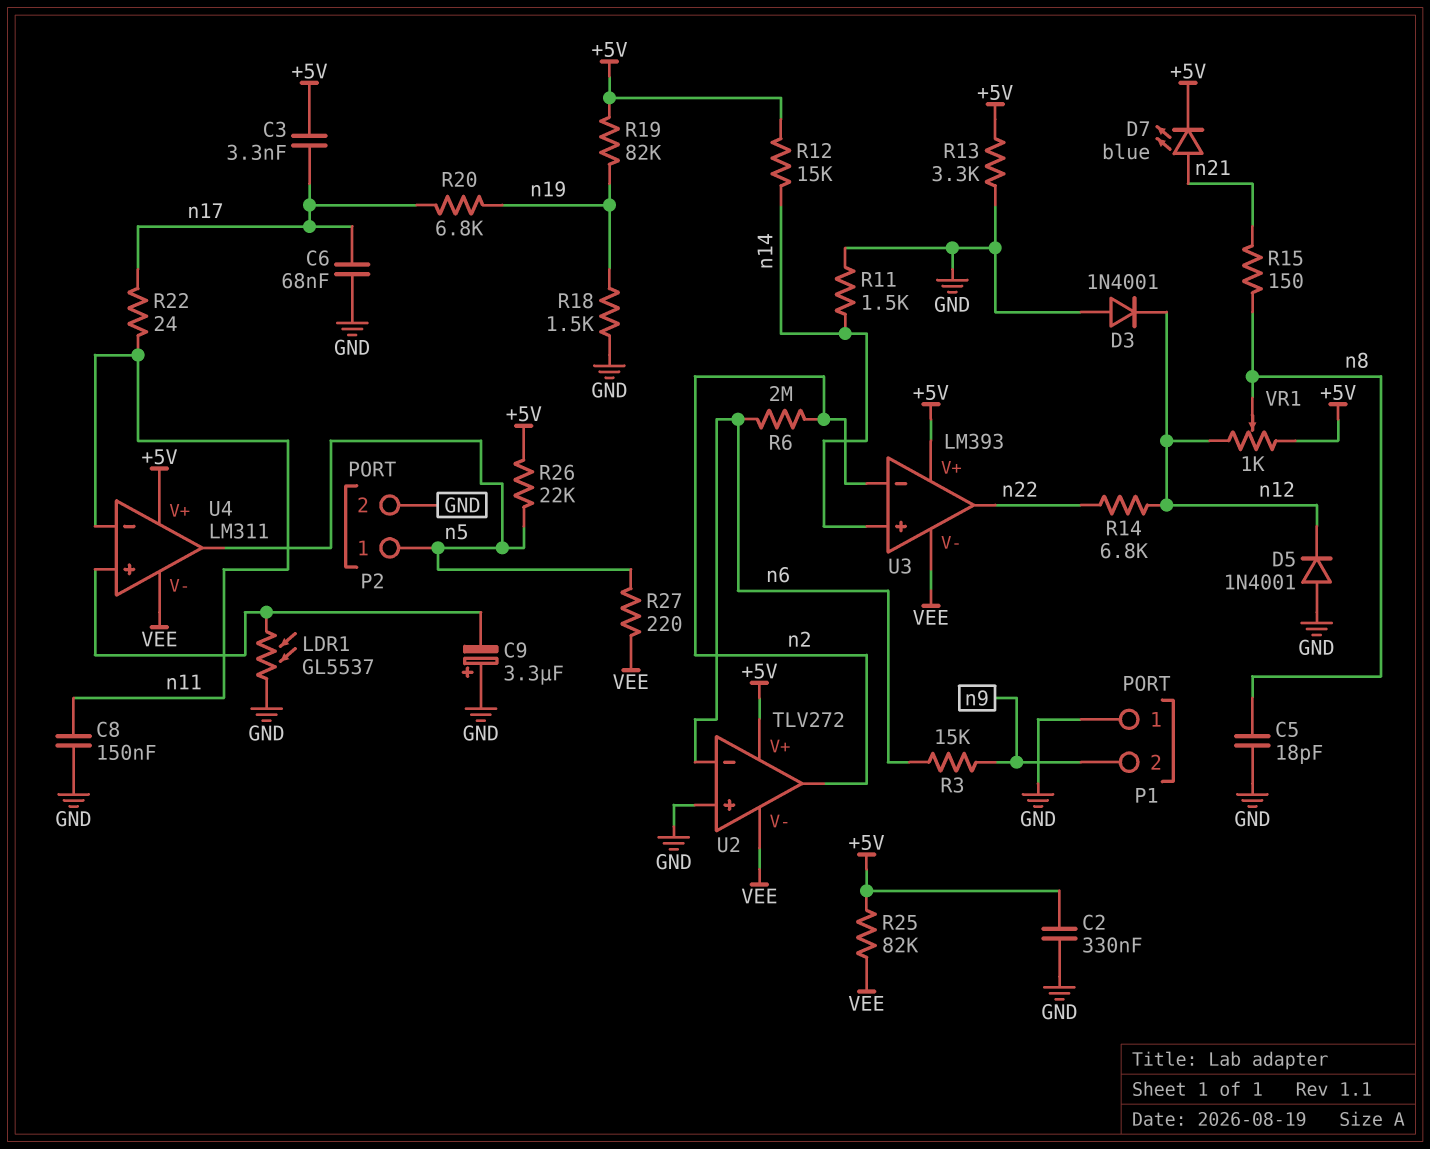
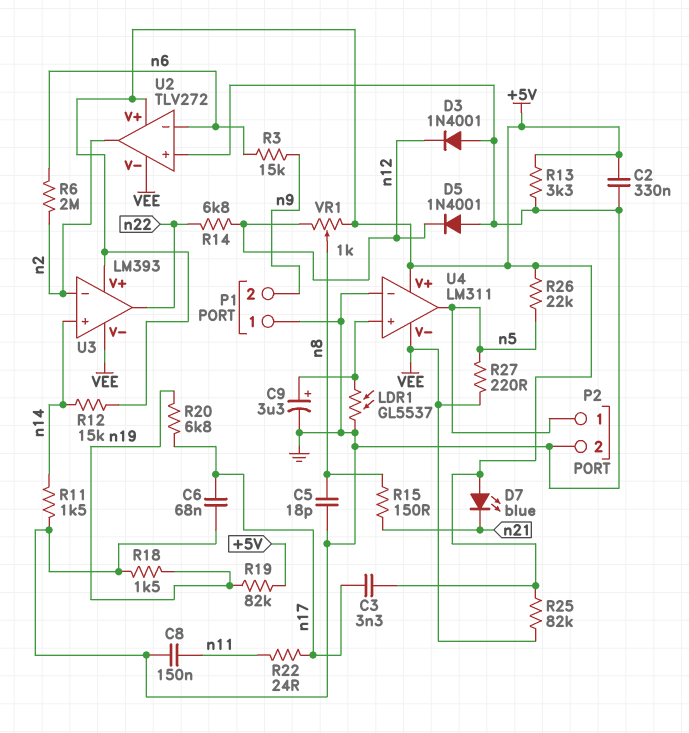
C9: 3.3uF (plus GND, minus U4/in+) -> 3.3uF (plus U4/in+, minus GND)
D7: LED blue (A n21, K +5V) -> LED blue (A +5V, K n21)
U4 pin in-: n11 -> GND

